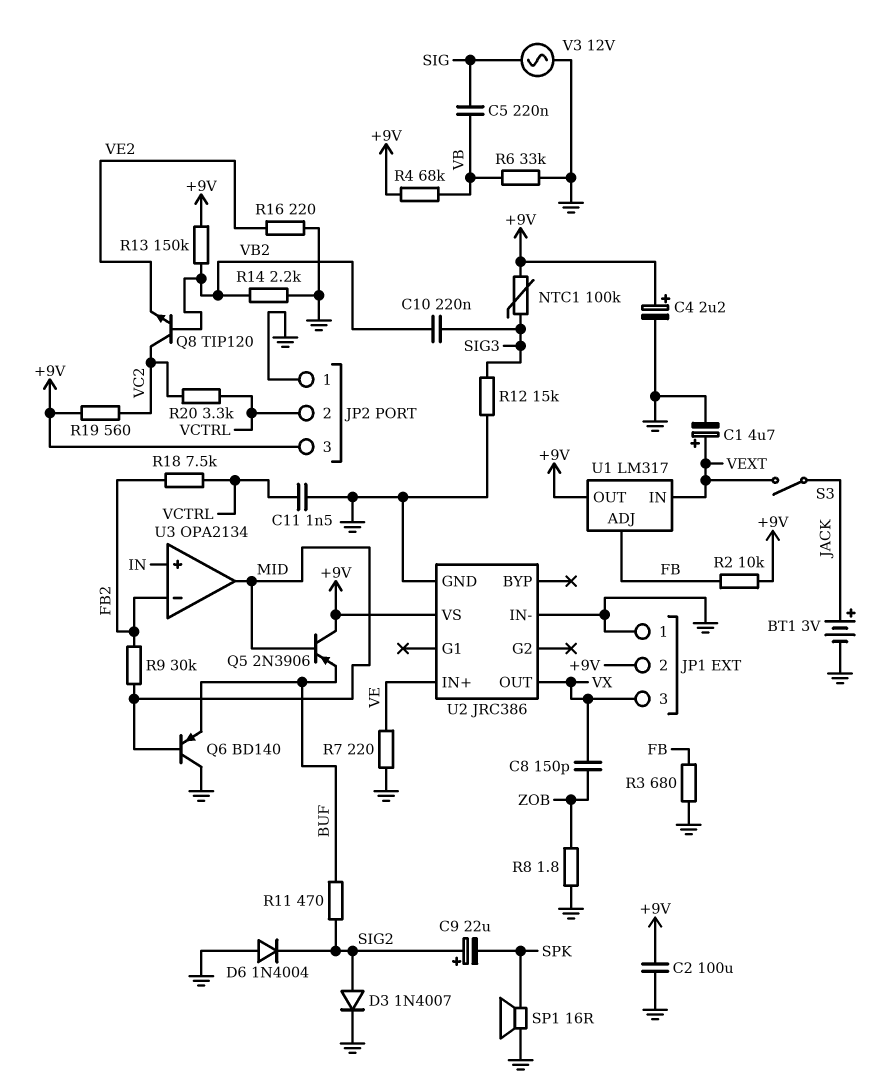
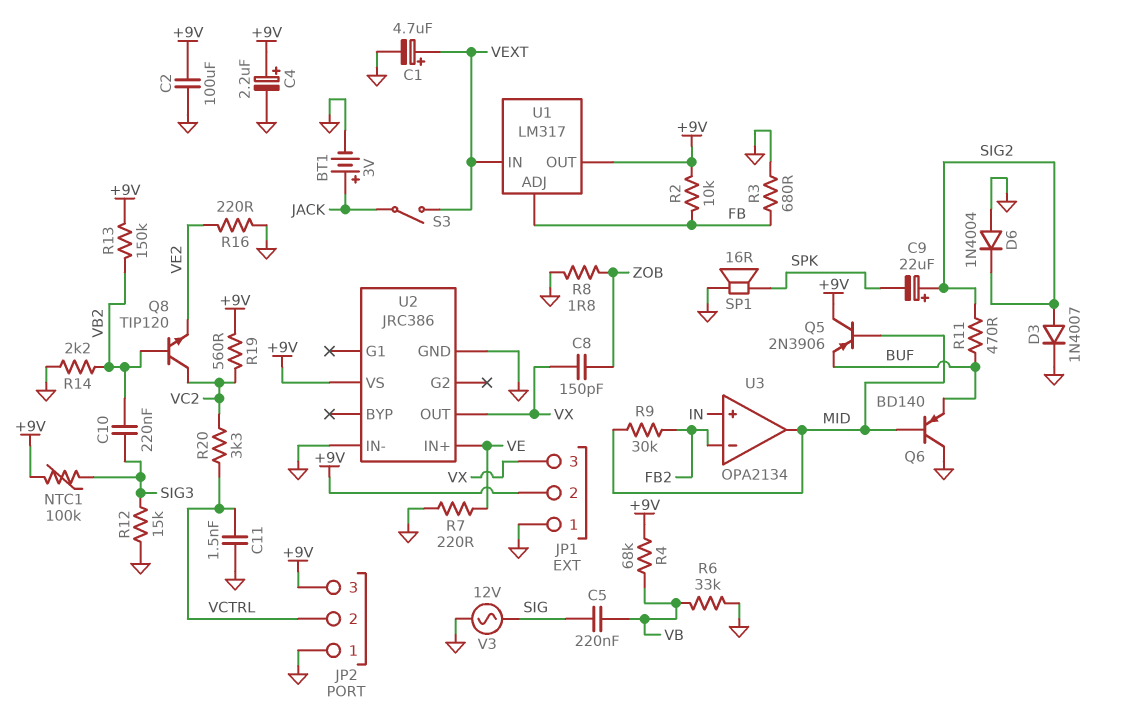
R18: 7.5k (FB2, VCTRL) -> none

